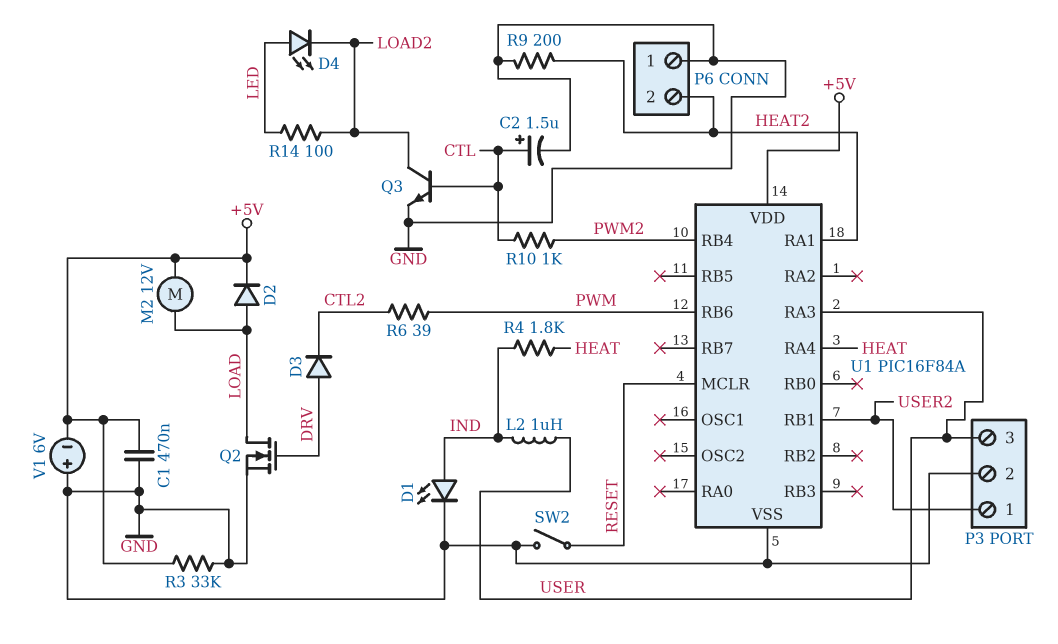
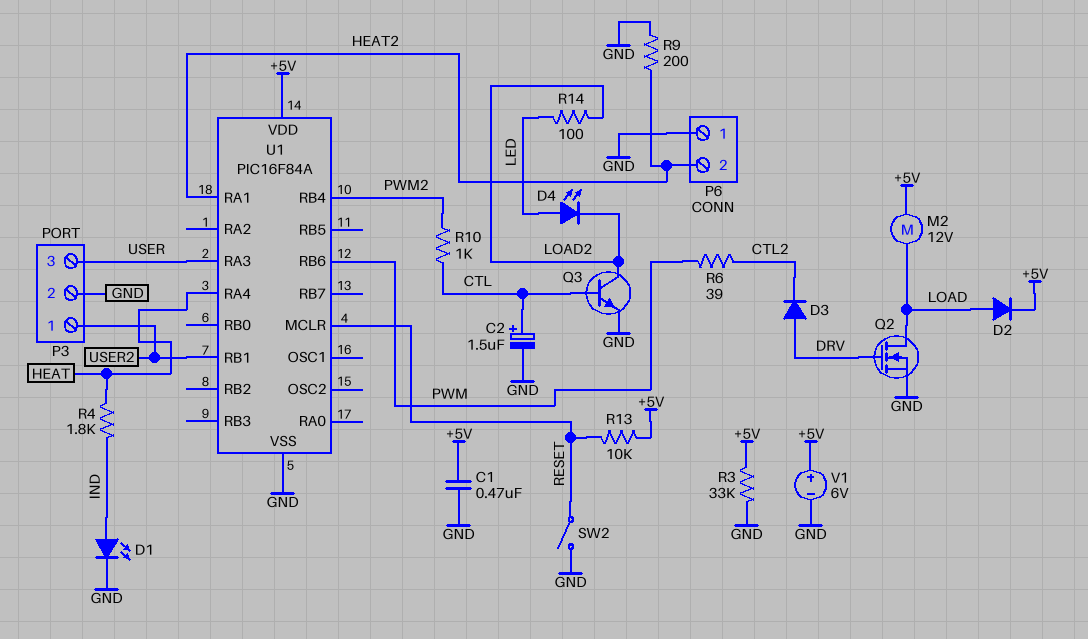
L2: 1uH (IND, USER) -> none
R13: none -> 10k (+5V, RESET)
V1: 6V (plus GND, minus +5V) -> 6V (plus +5V, minus GND)

